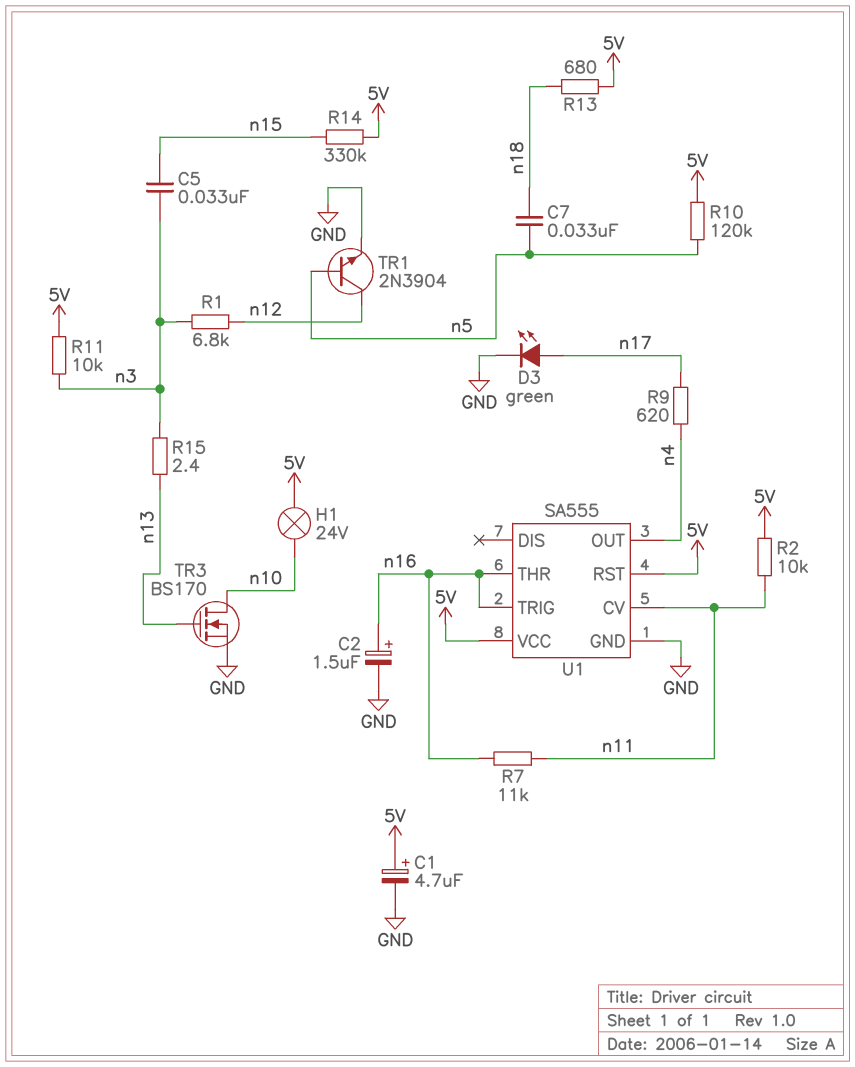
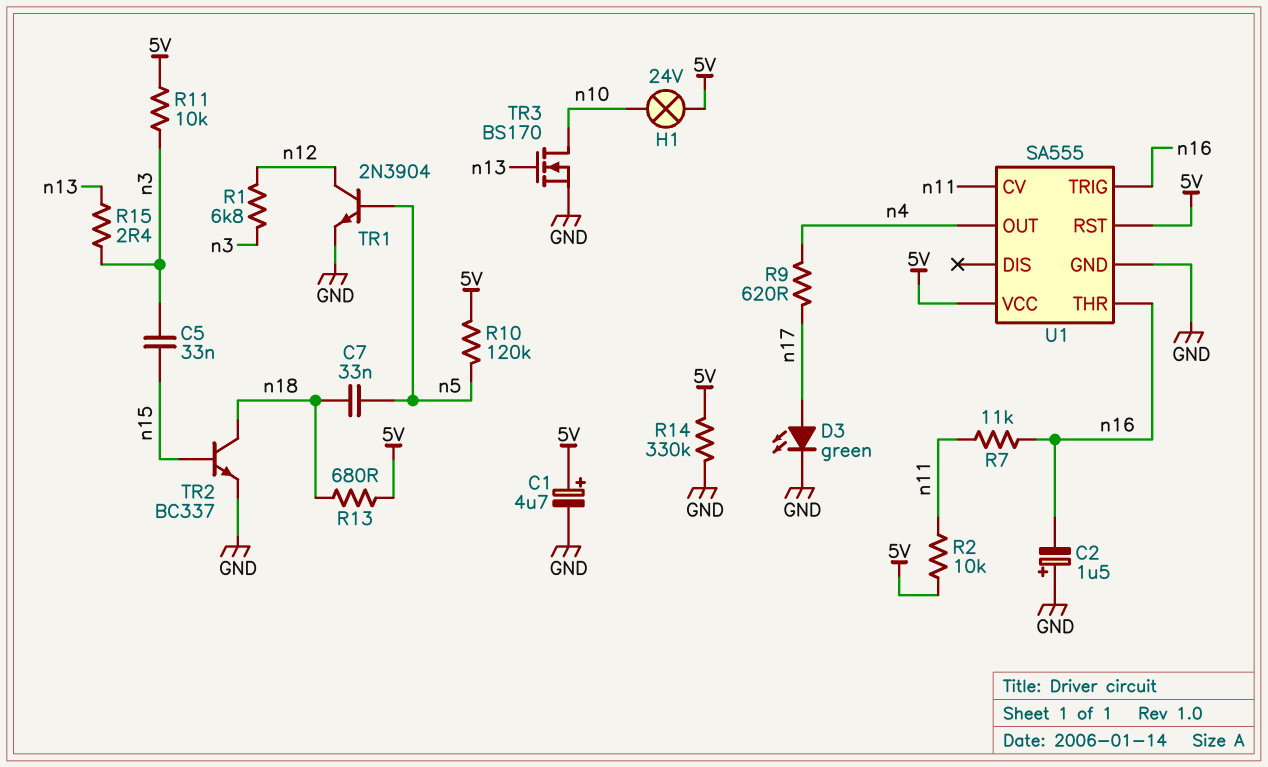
C2: 1.5uF (plus n16, minus GND) -> 1.5uF (plus GND, minus n16)
R14: 330k (5V, n15) -> 330k (5V, GND)
TR2: none -> NPN BC337 (B n15, C n18, E GND)

